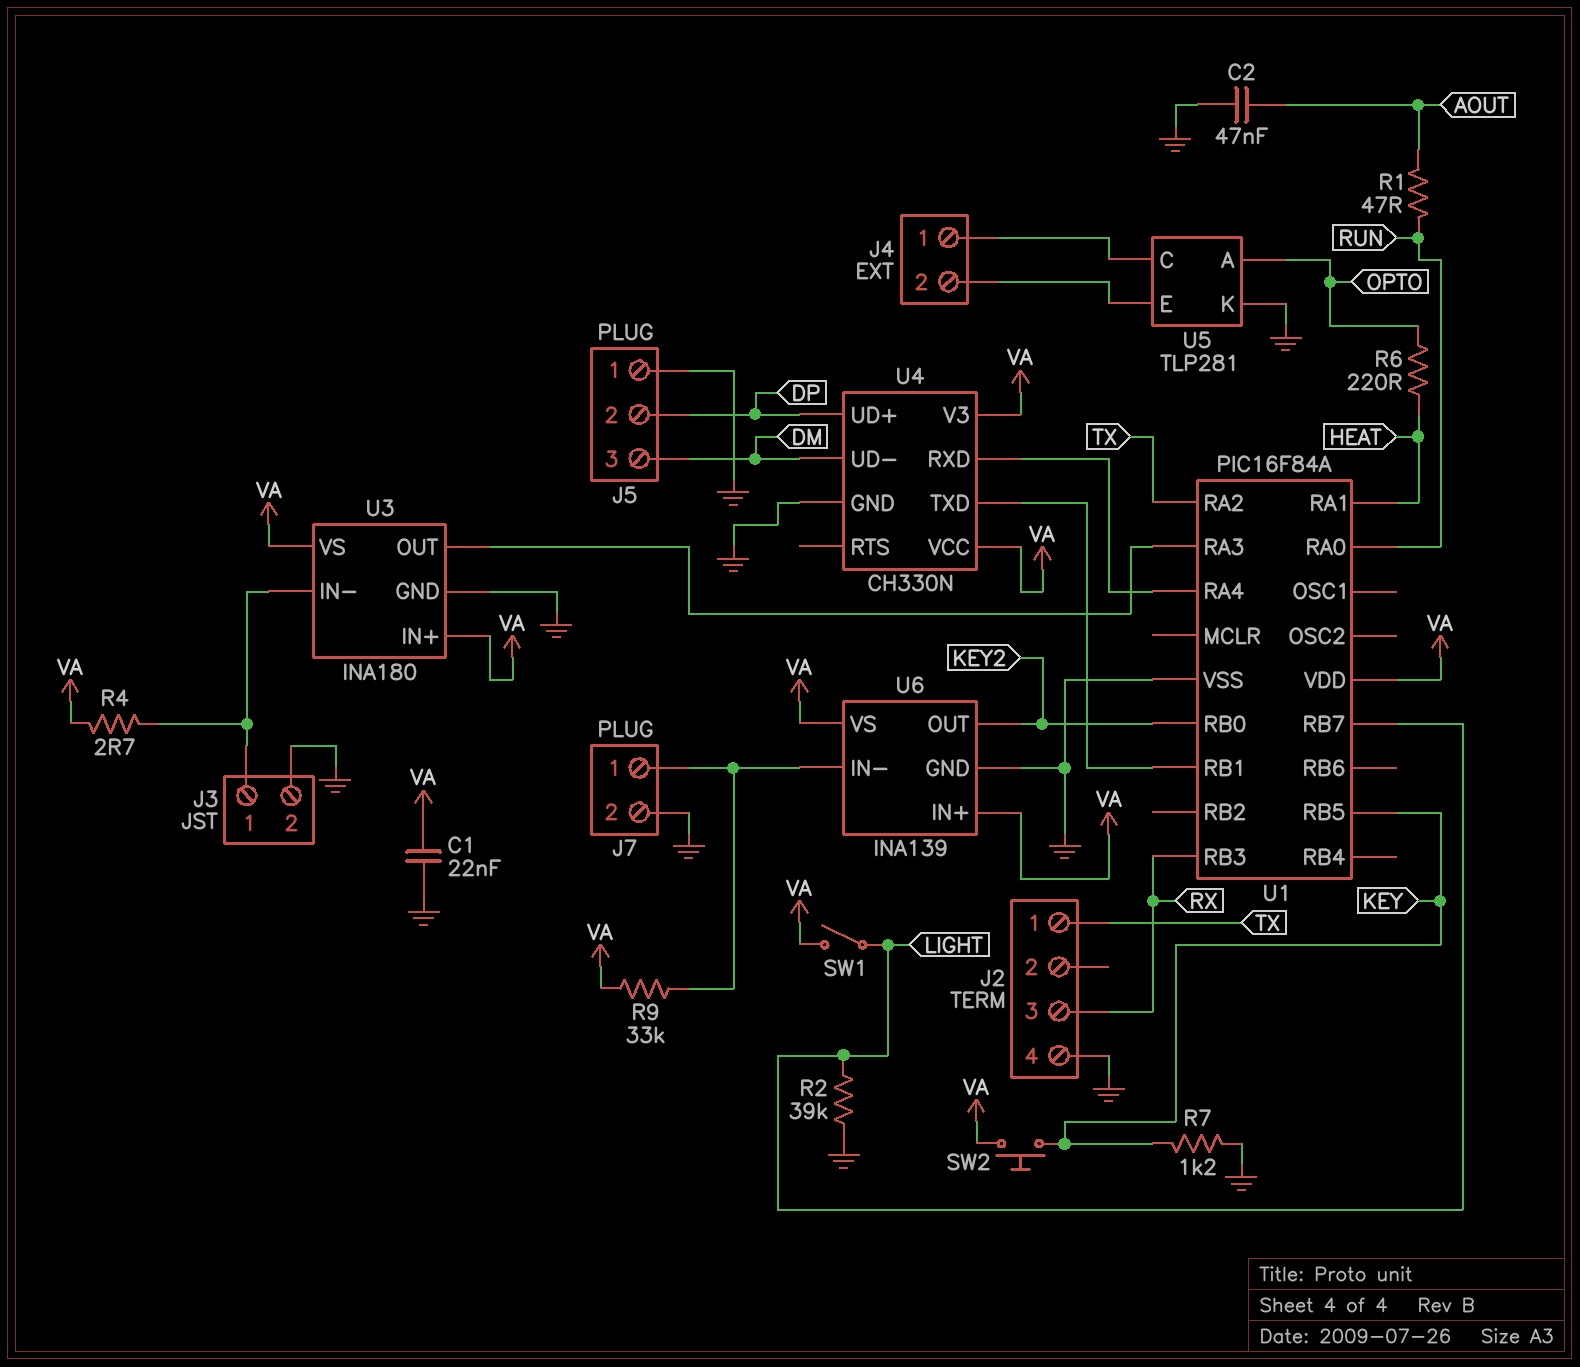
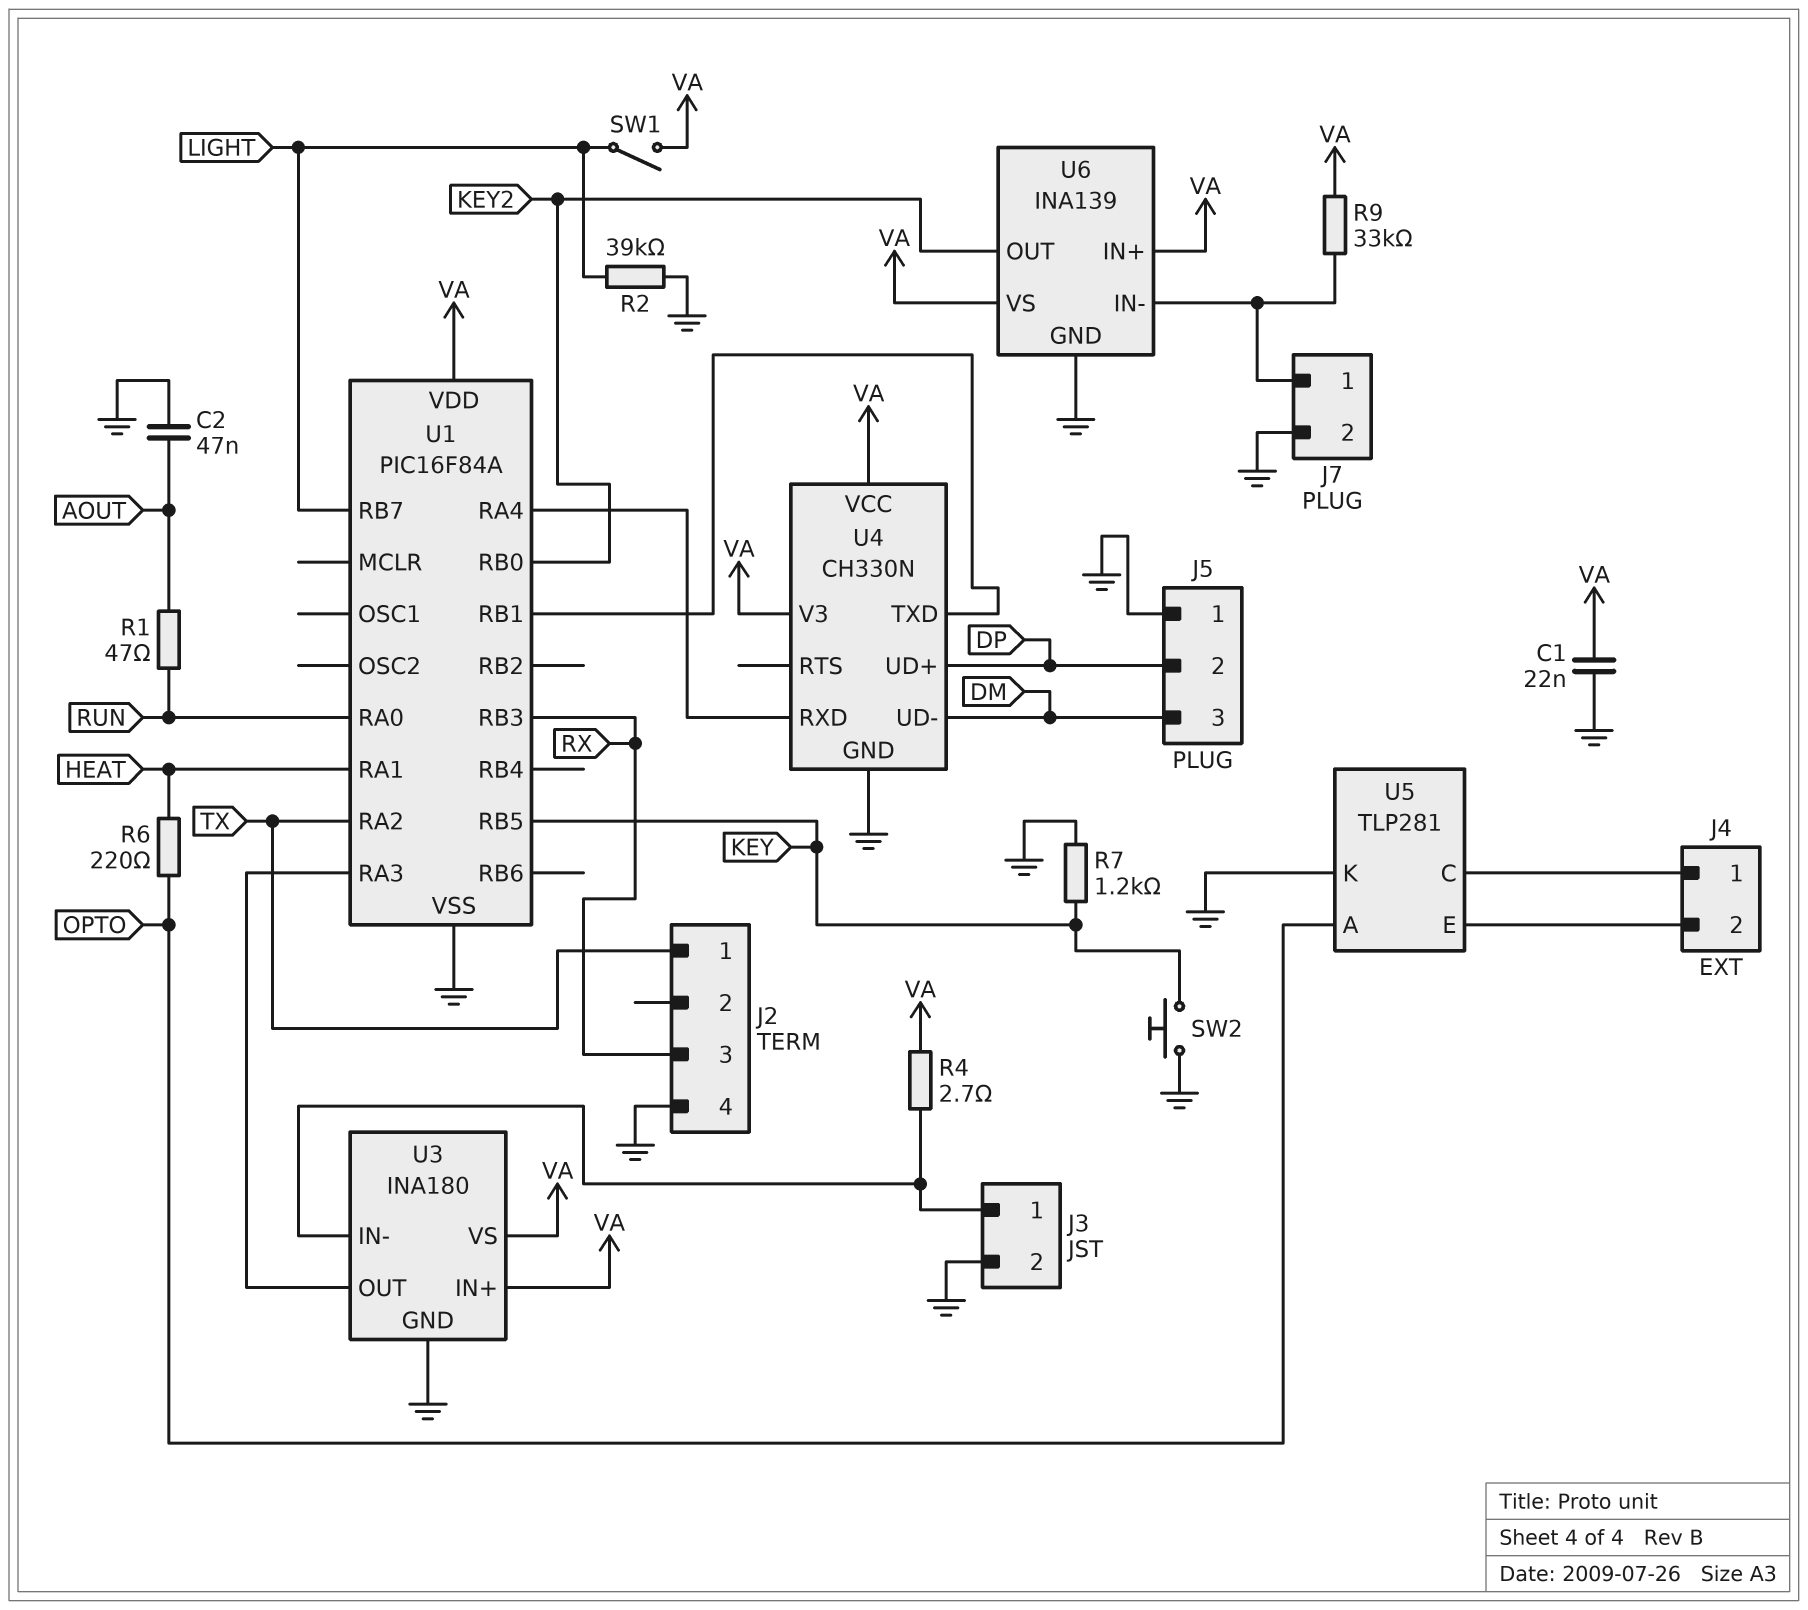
SW2: button (KEY, VA) -> button (GND, KEY)

